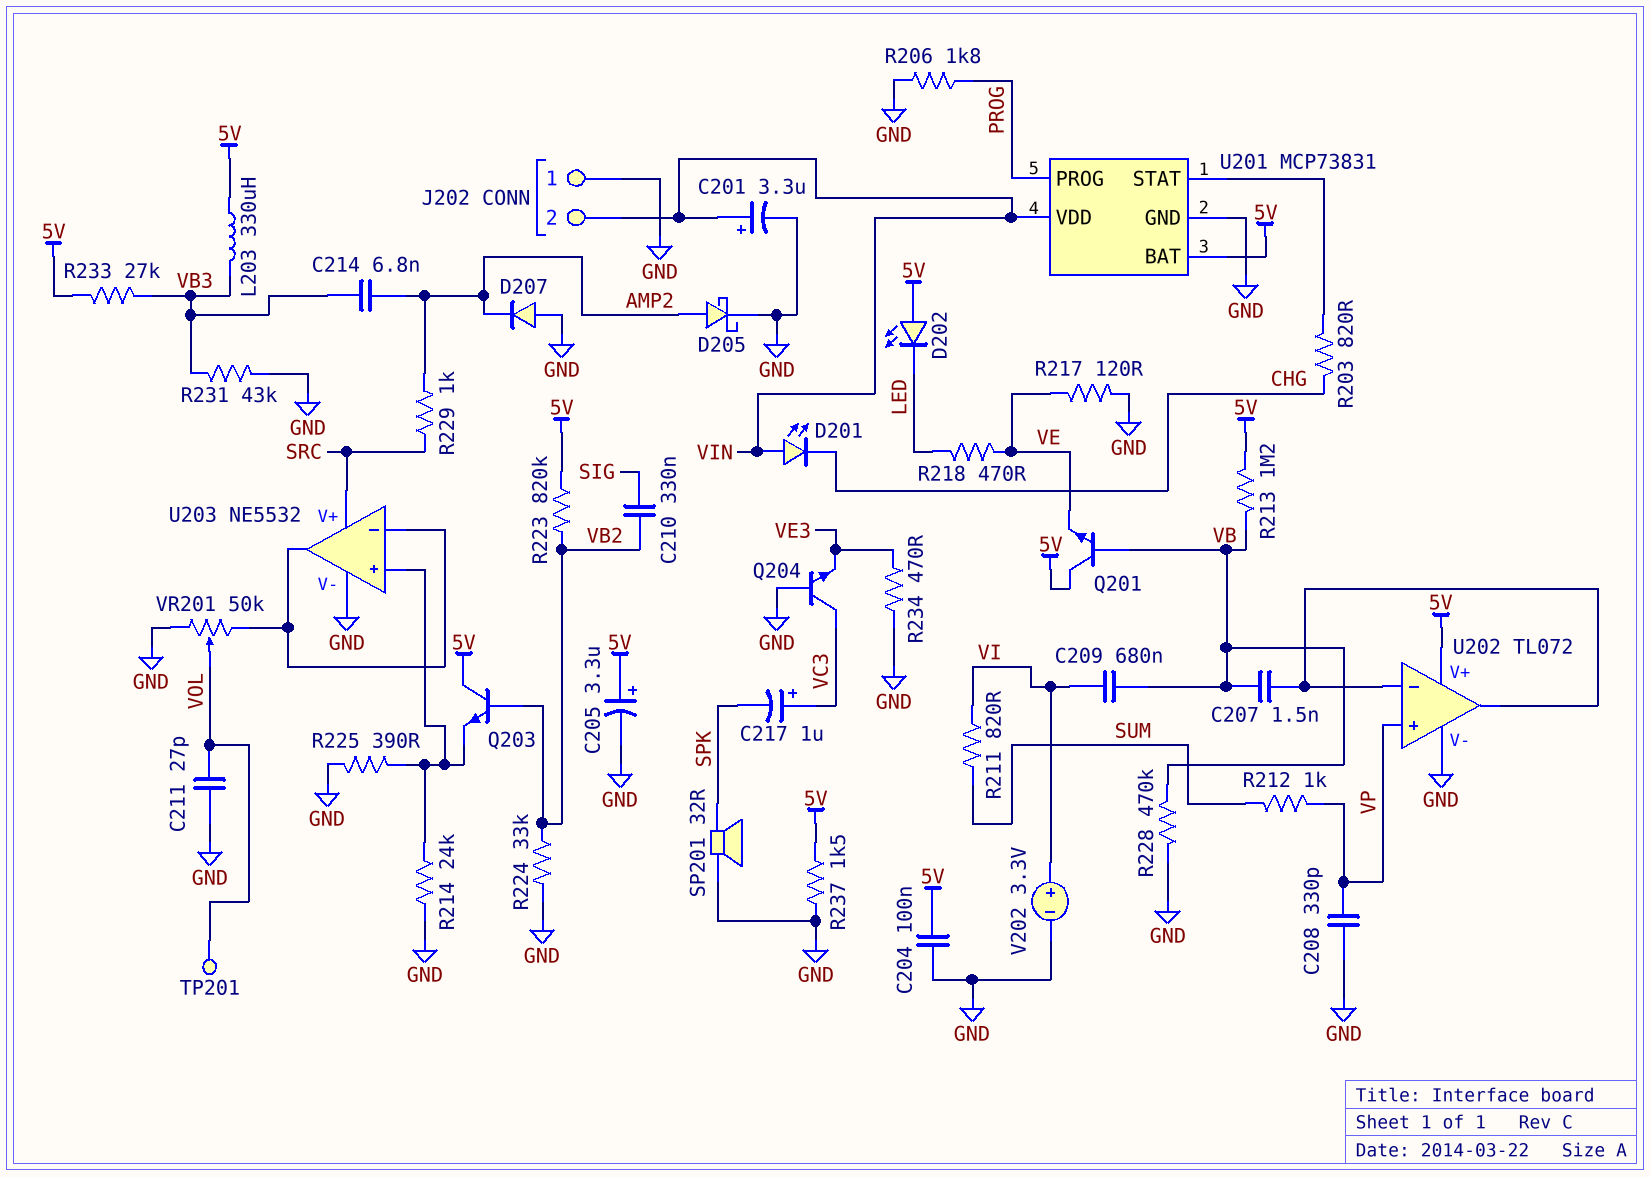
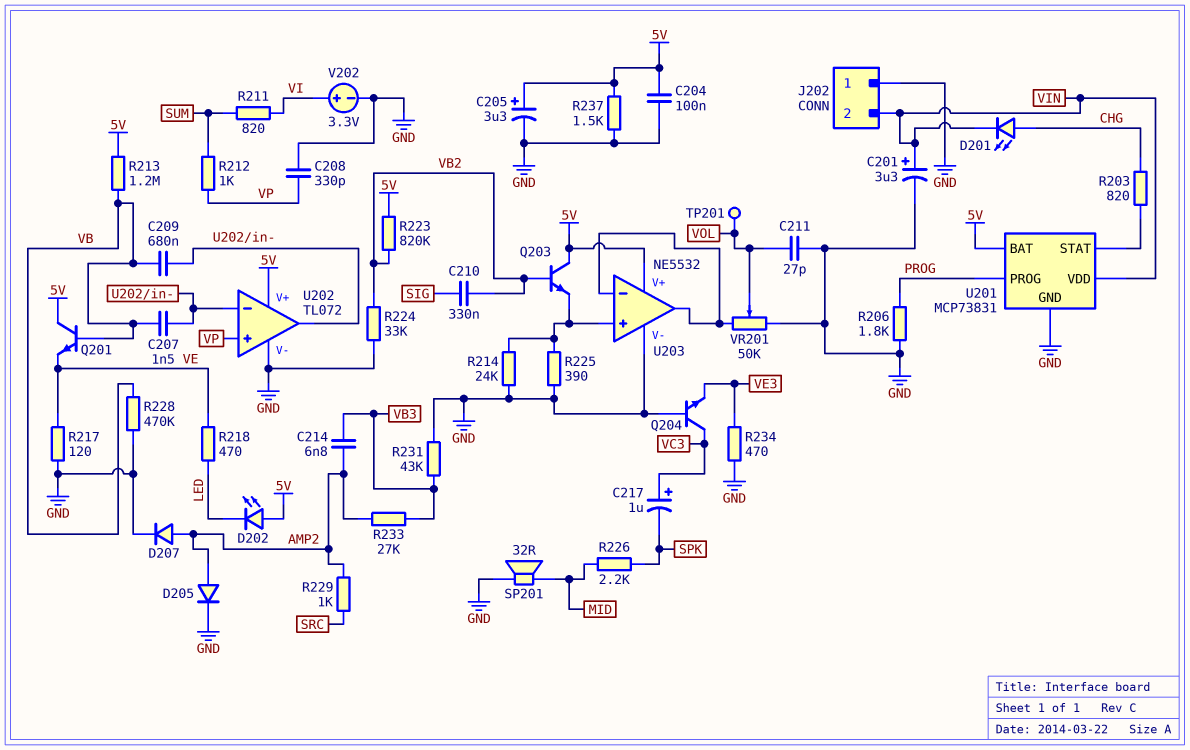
C209: 680nF (VB, VI) -> 680nF (U202/in-, VB)
D201: LED (A VIN, K CHG) -> LED (A CHG, K VIN)
D205: schottky (A AMP2, K GND) -> diode (A AMP2, K GND)
D207: diode (A GND, K AMP2) -> diode (A AMP2, K GND)
L203: 330uH (5V, VB3) -> none
R226: none -> 2.2k (MID, SPK)
R233: 27k (5V, VB3) -> 27k (AMP2, VB3)
SP201: speaker 32R (GND, SPK) -> speaker 32R (GND, MID)
U203 pin V+: SRC -> 5V

